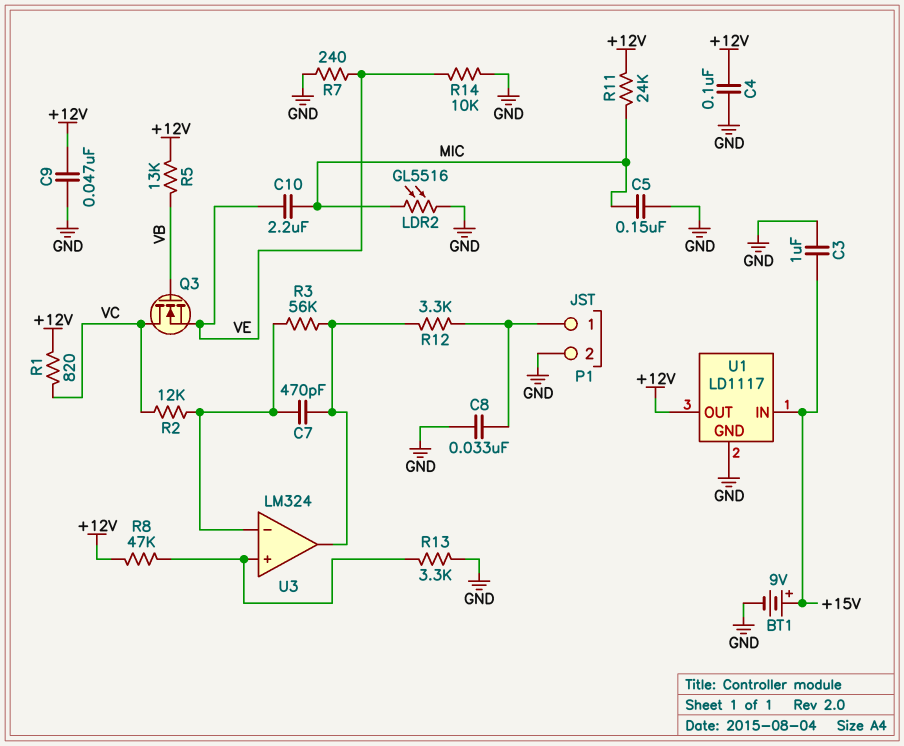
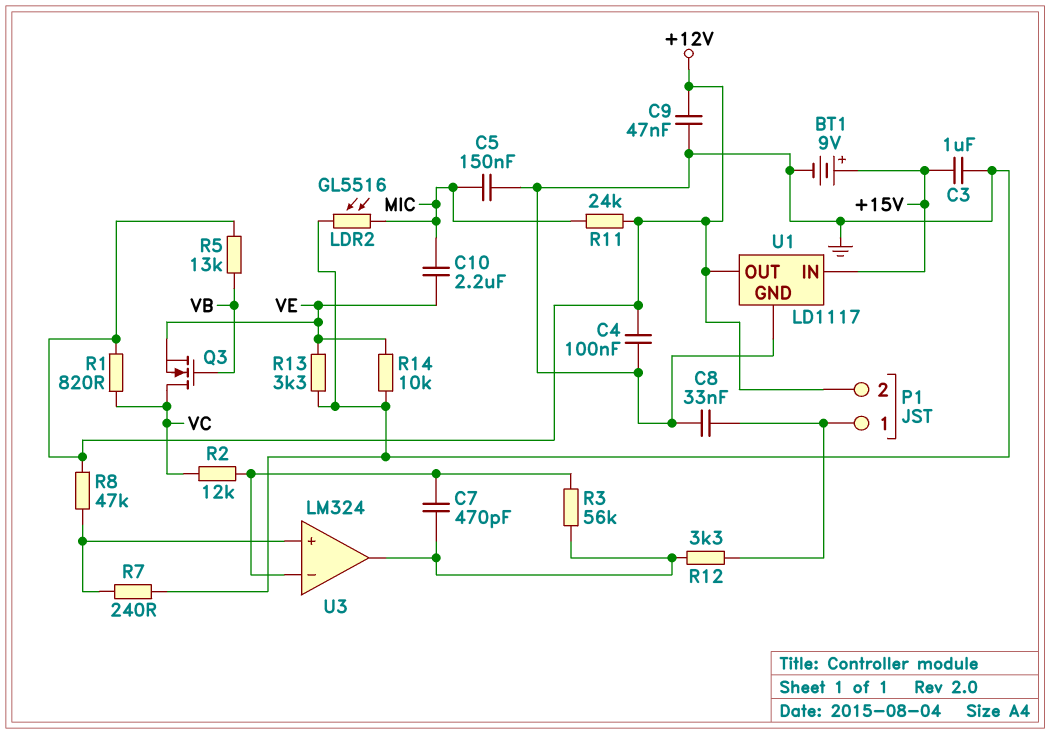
P1 pin 2: GND -> +12V
R7: 240 (GND, VE) -> 240 (GND, U3/in+)
R13: 3.3k (GND, U3/in+) -> 3.3k (GND, VE)

